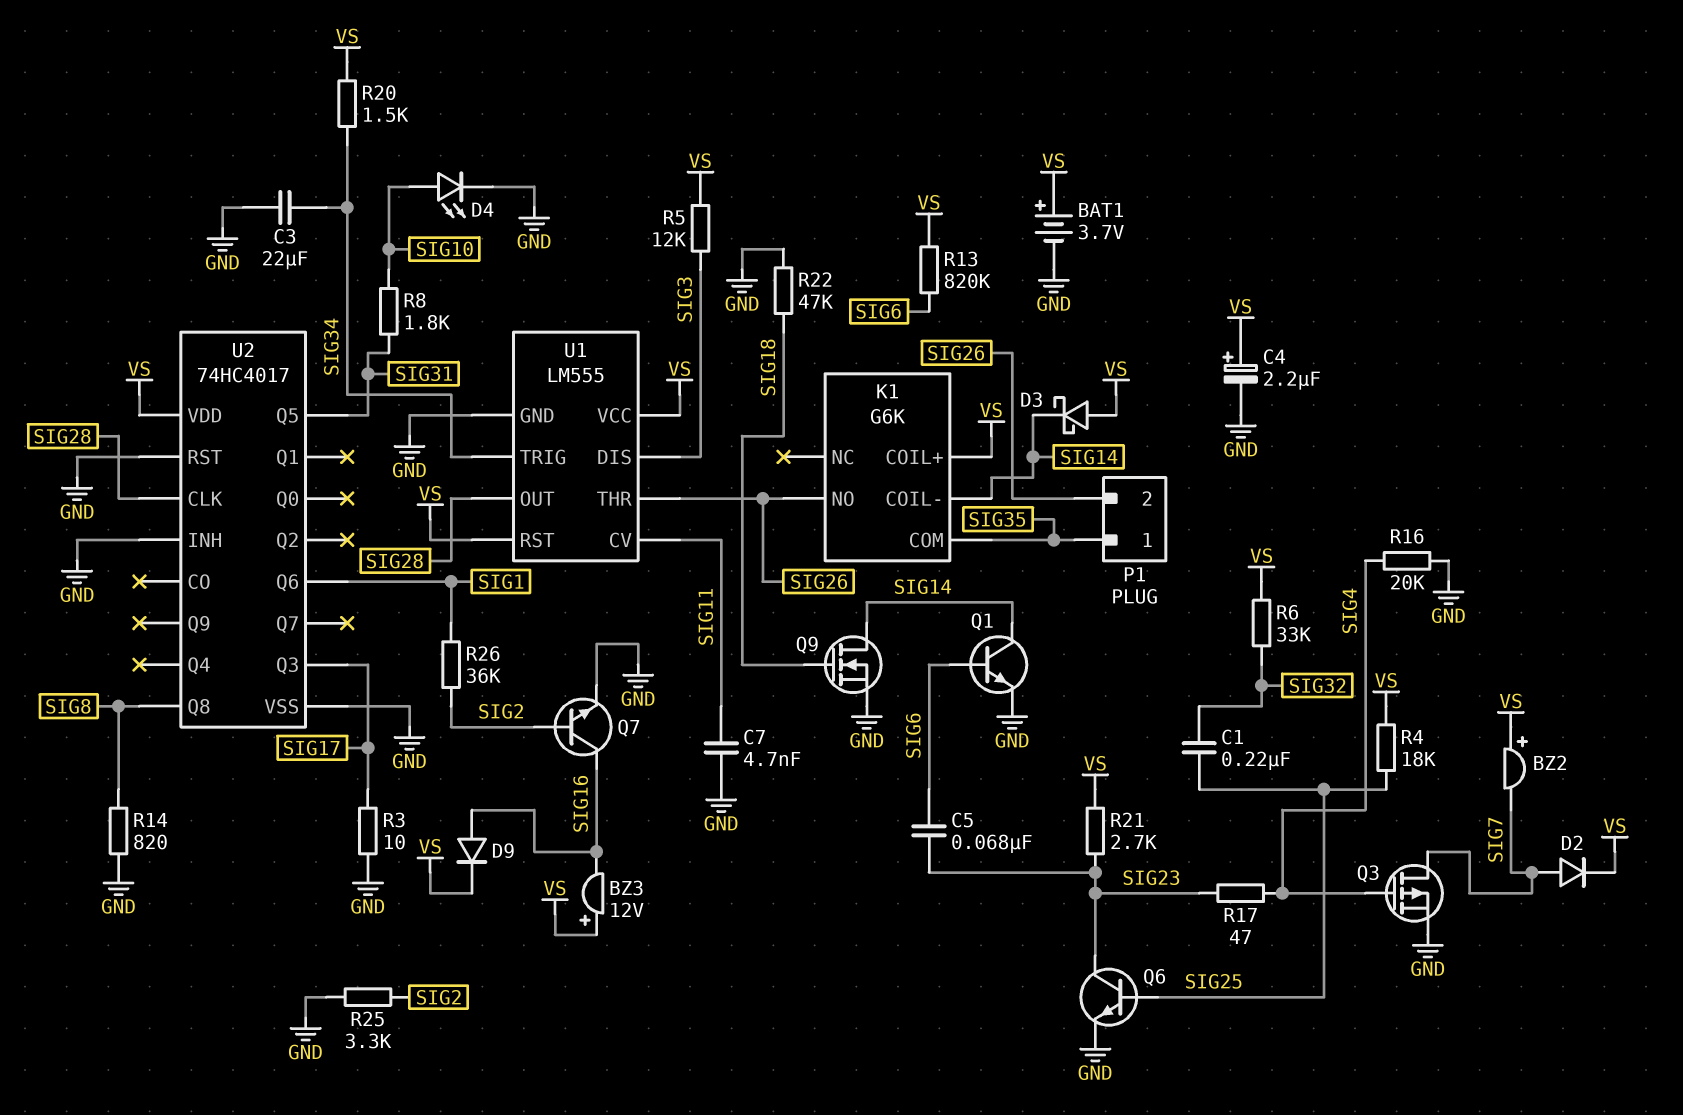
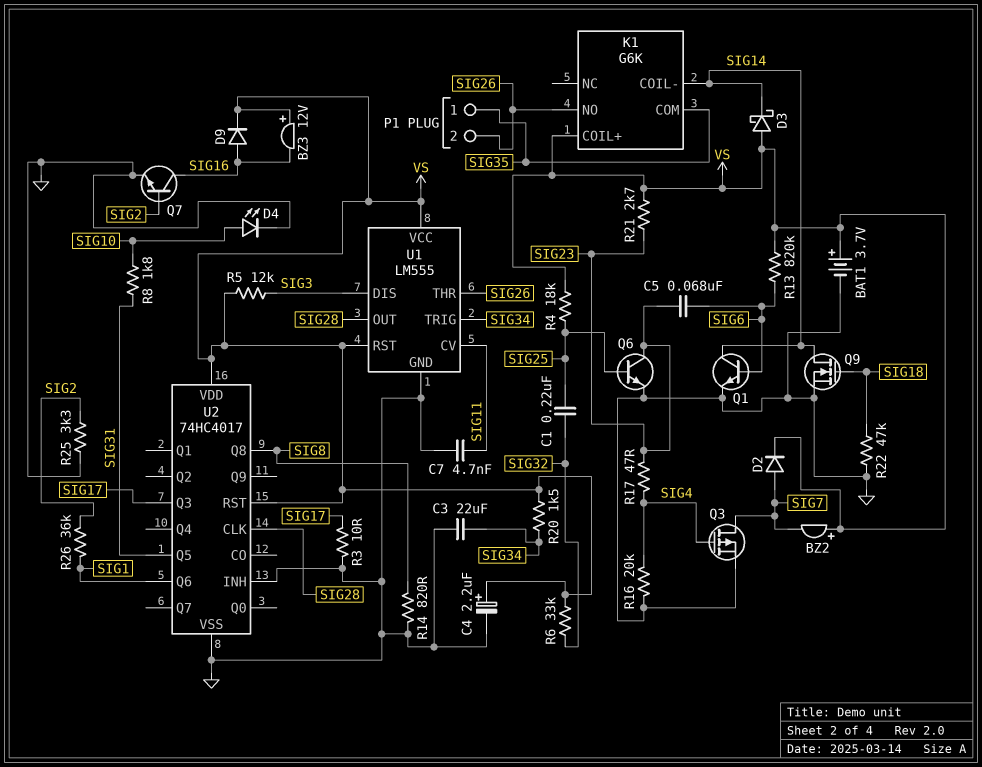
U2 pin RST: GND -> VS

